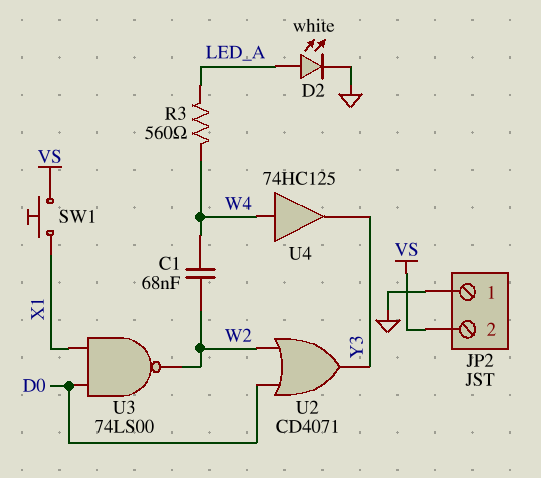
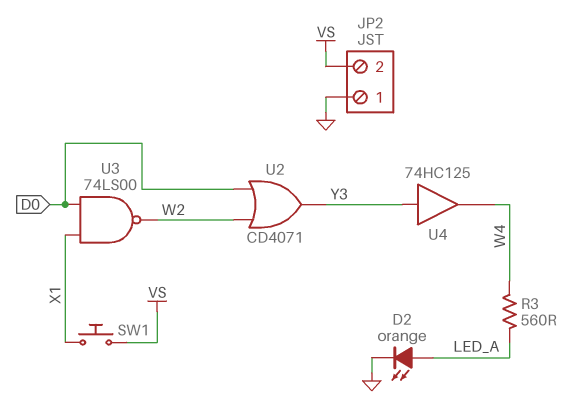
C1: 68nF (W2, W4) -> none
D2: LED white (A LED_A, K GND) -> LED orange (A LED_A, K GND)
U4: buffer 74HC125 (in W4, out Y3) -> buffer 74HC125 (in Y3, out W4)

